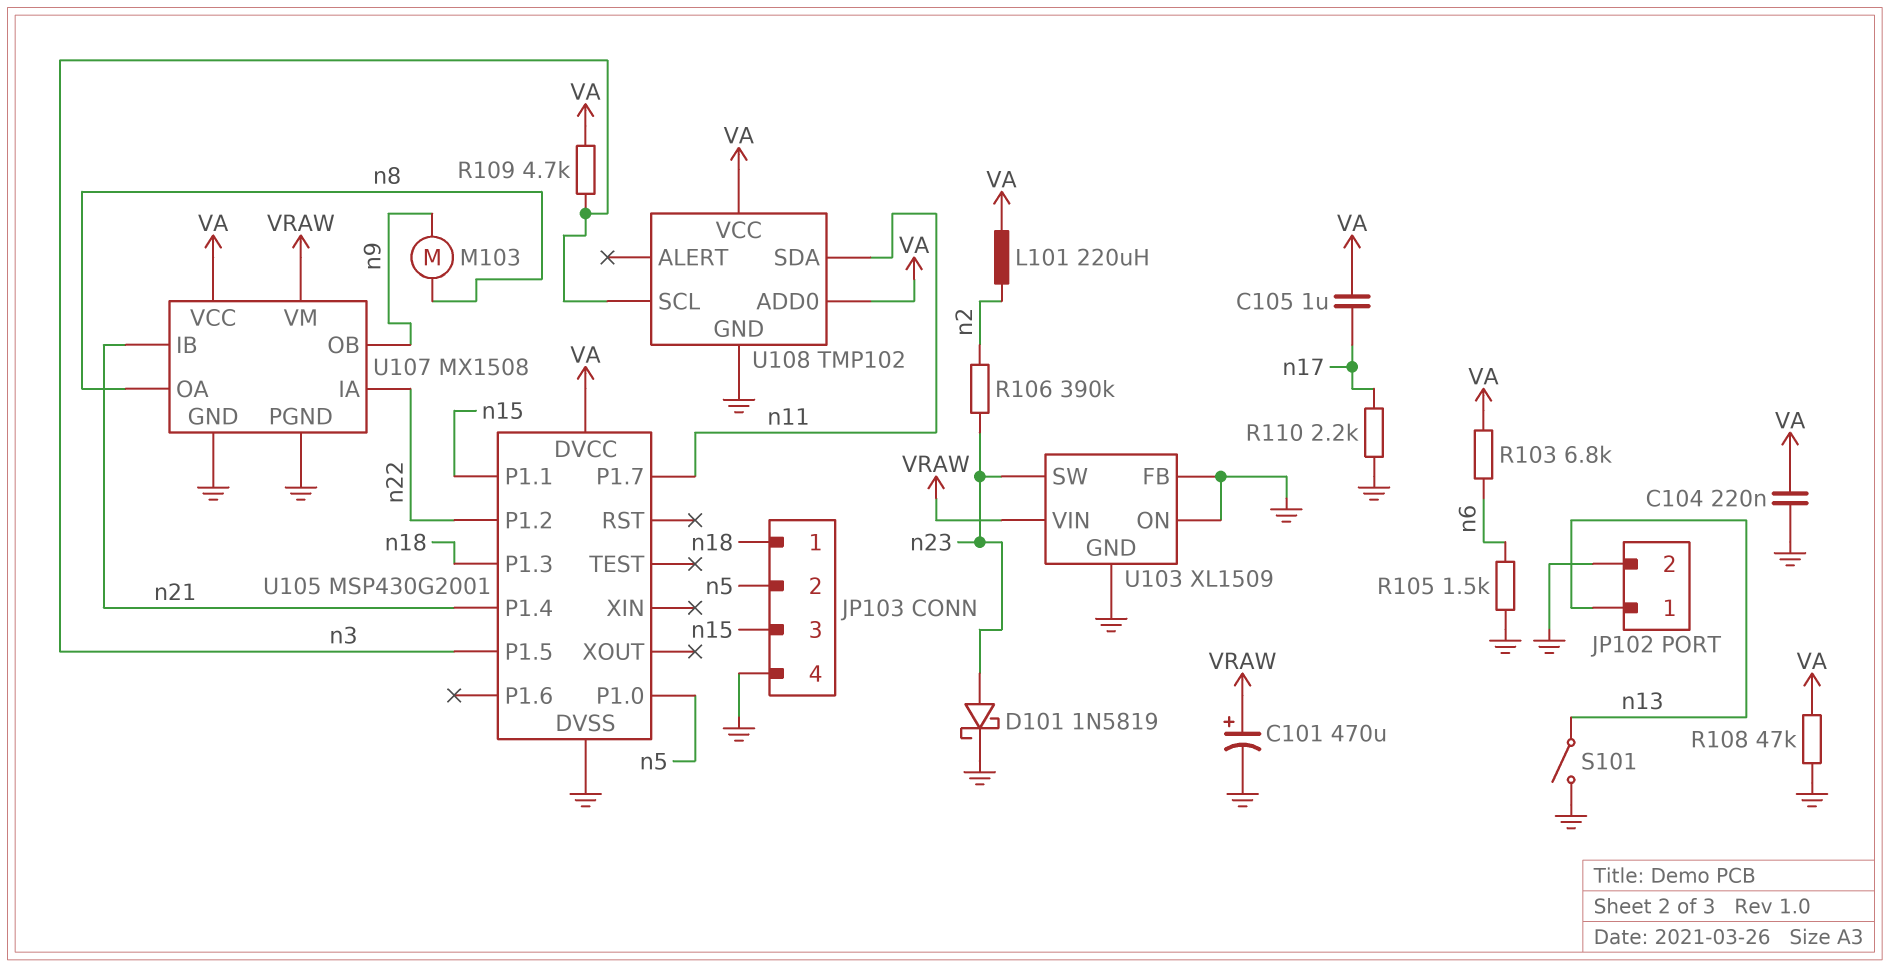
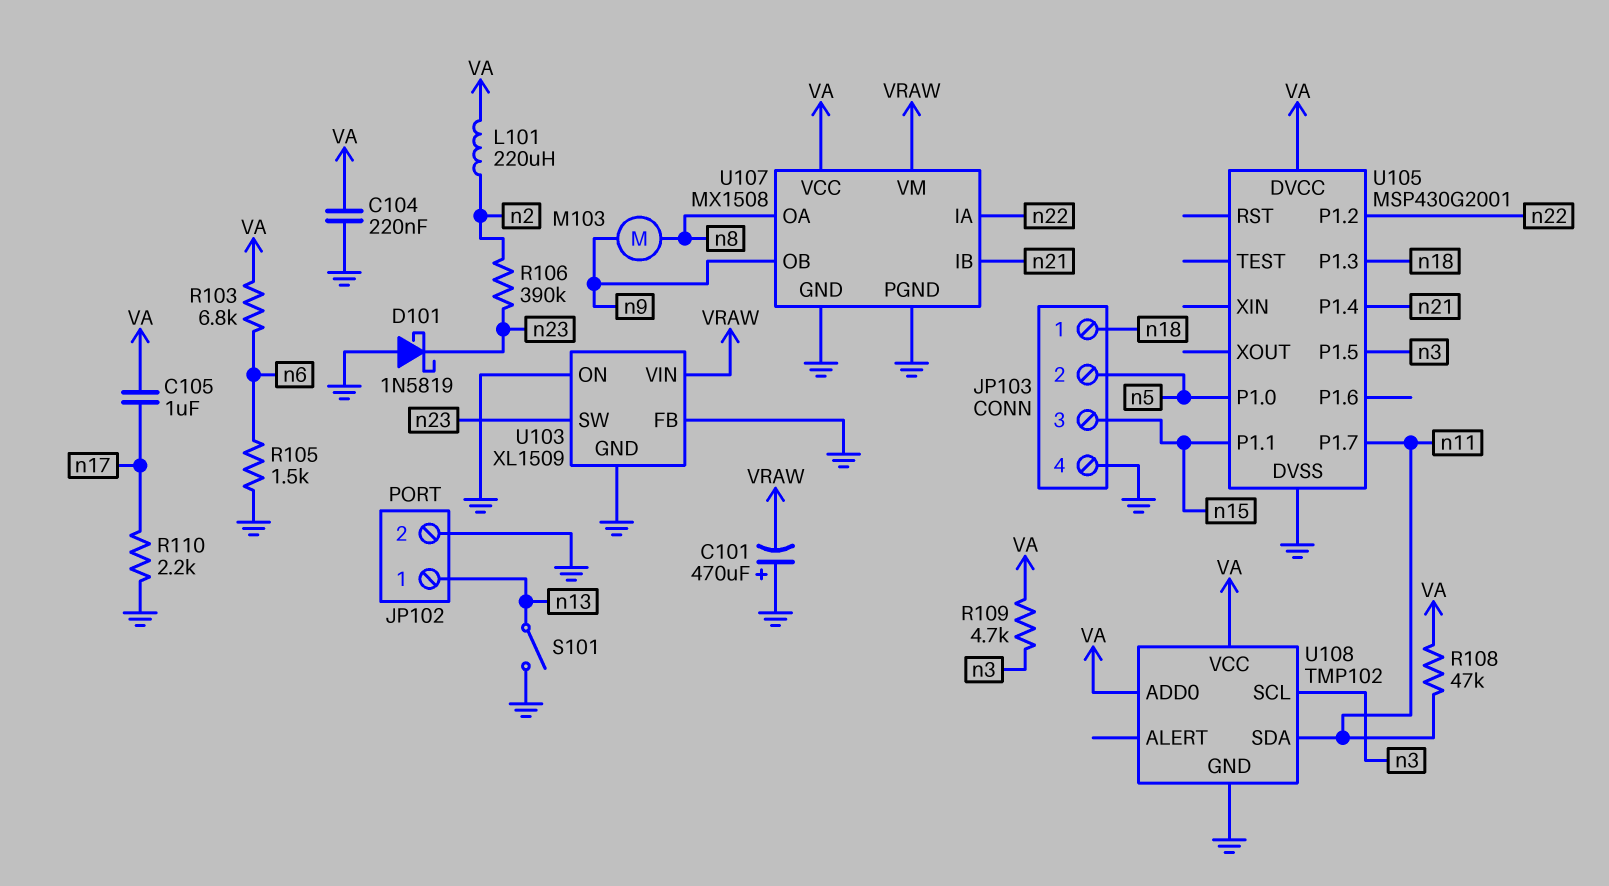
C101: 470uF (plus VRAW, minus GND) -> 470uF (plus GND, minus VRAW)
D101: schottky 1N5819 (A n23, K GND) -> schottky 1N5819 (A GND, K n23)
R108: 47k (GND, VA) -> 47k (VA, n11)

